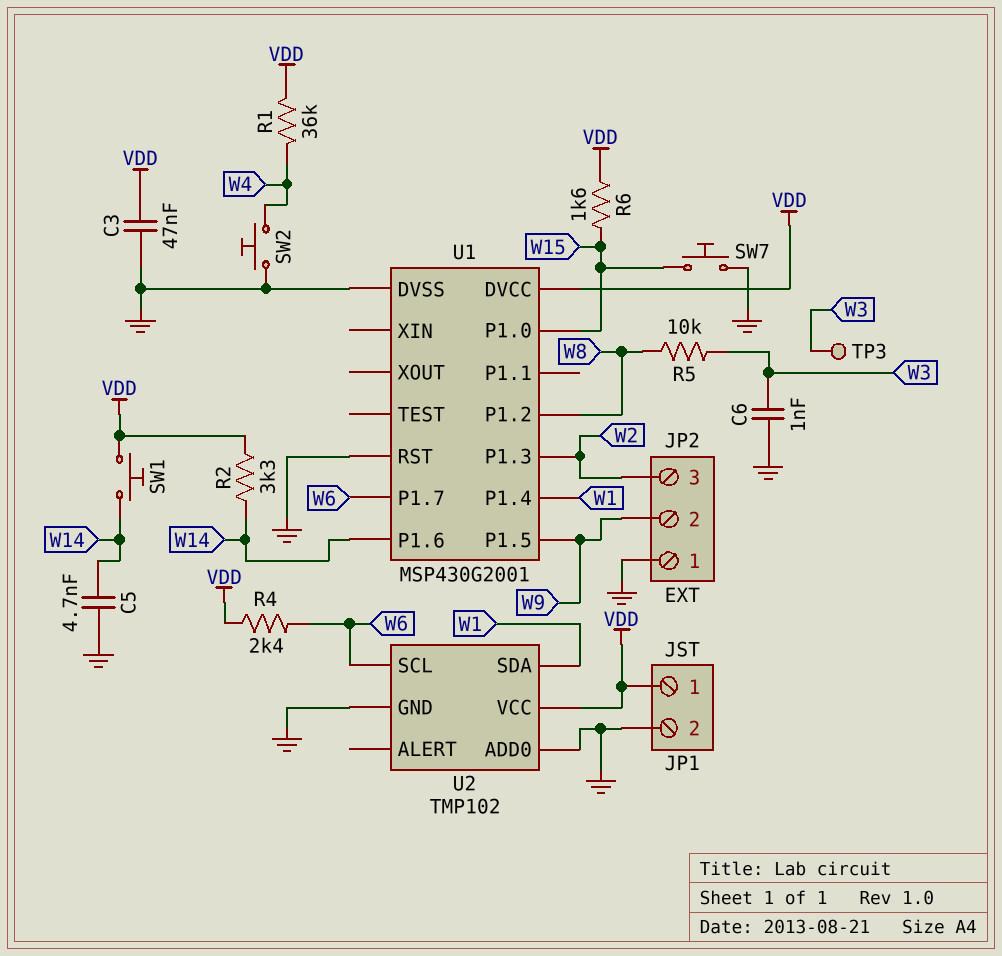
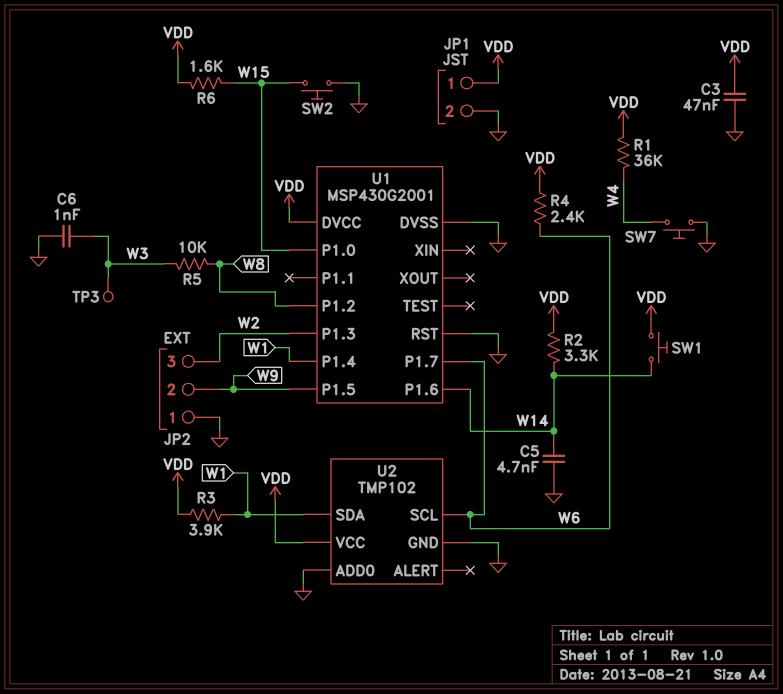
R3: none -> 3.9k (VDD, W1)
SW2: button (GND, W4) -> button (GND, W15)
SW7: button (GND, W15) -> button (GND, W4)

